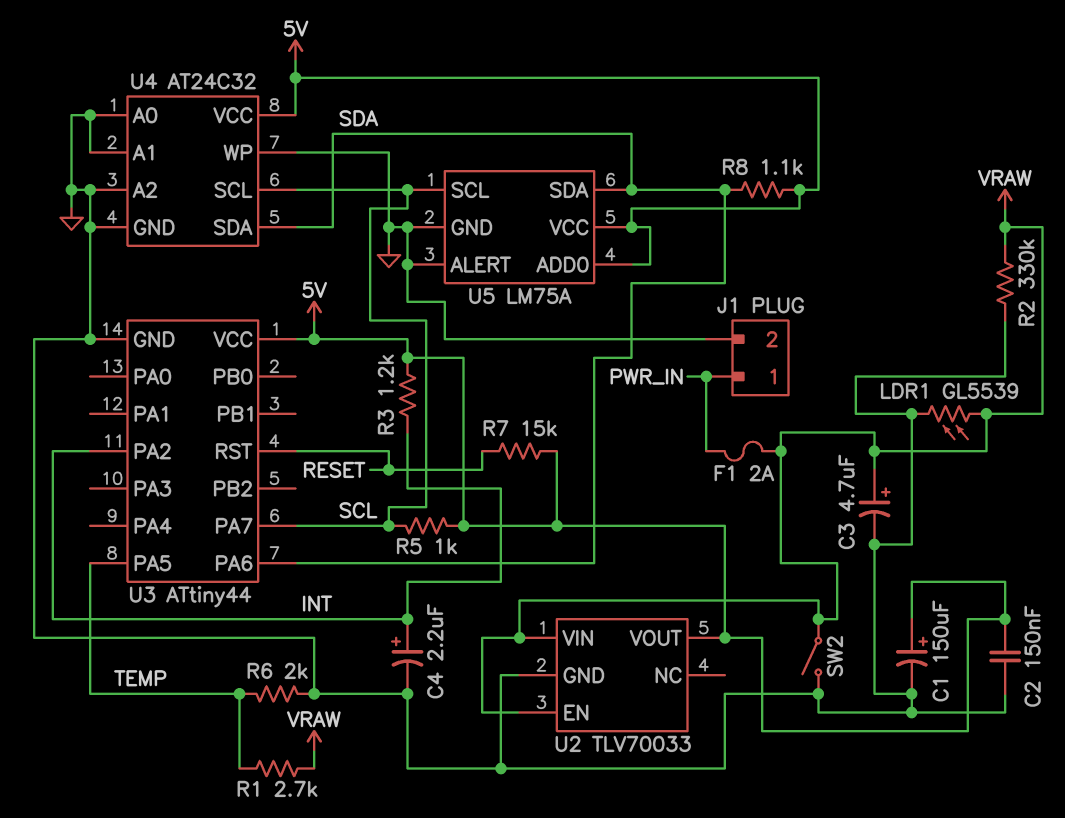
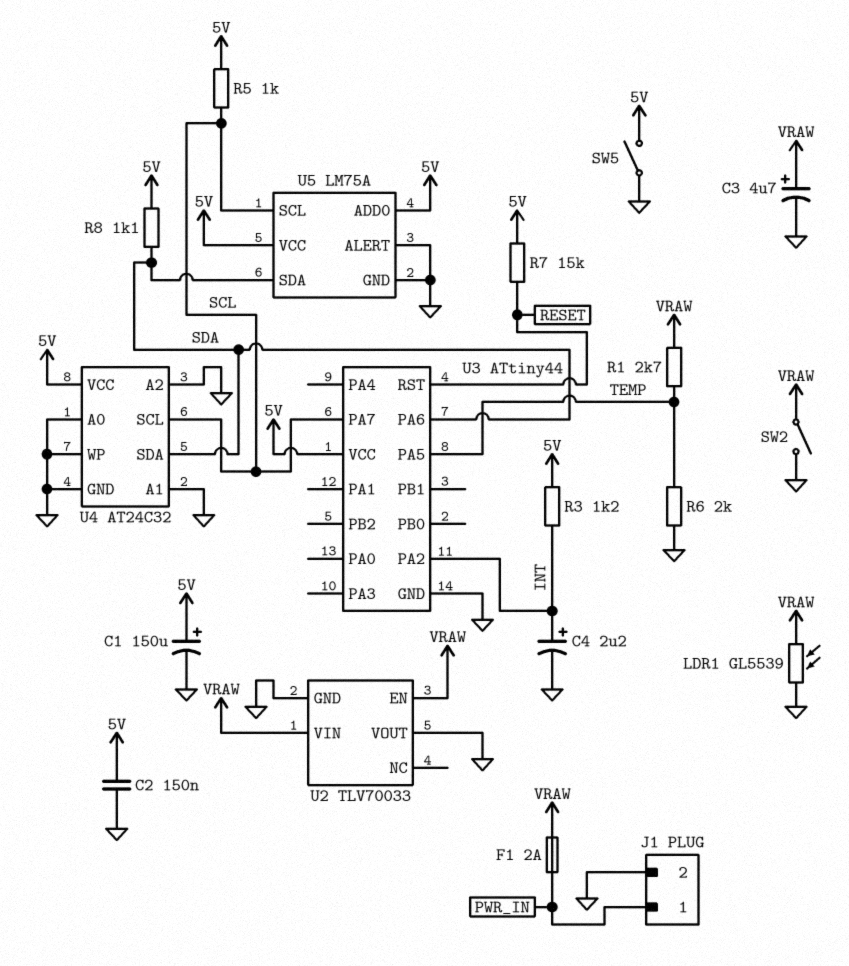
R2: 330k (GND, VRAW) -> none
SW5: none -> switch (5V, GND)
U2 pin VOUT: 5V -> GND

